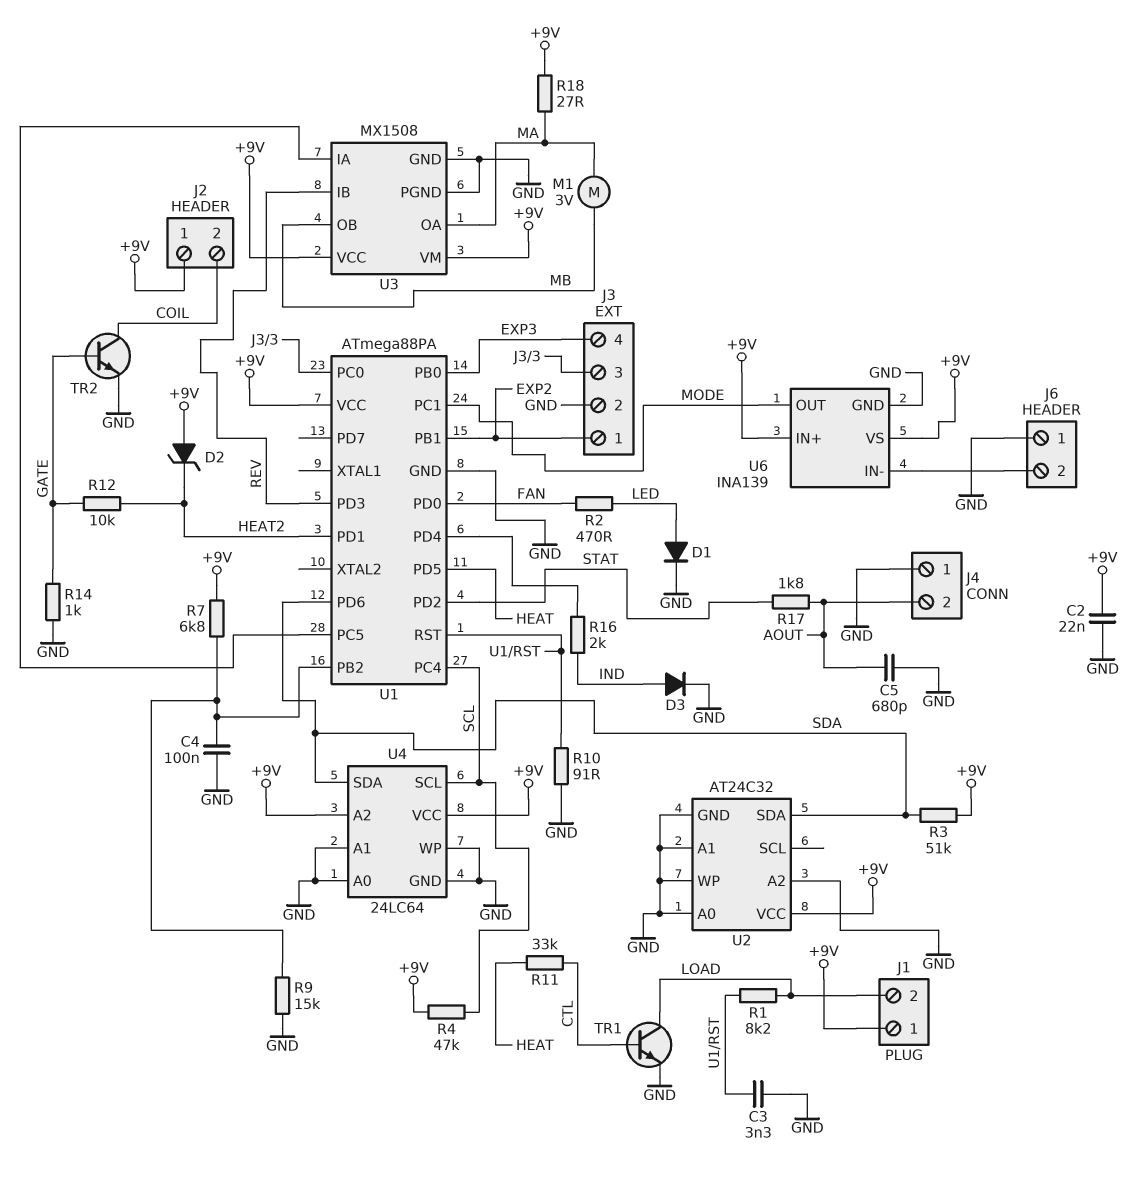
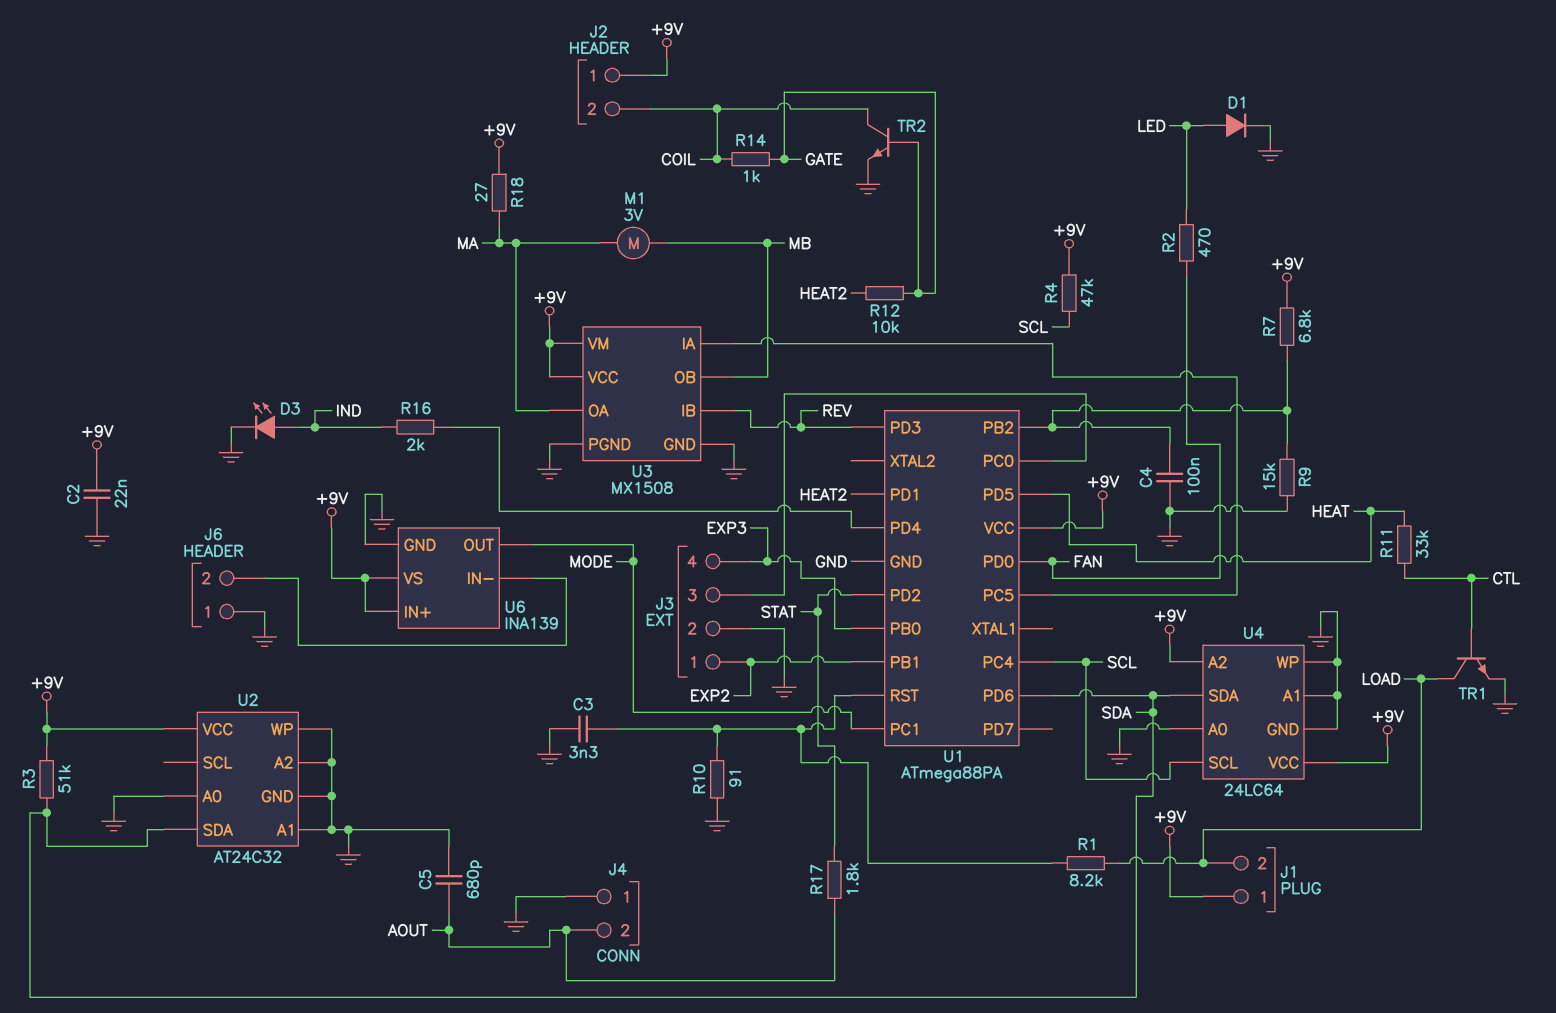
D2: zener (A +9V, K HEAT2) -> none
D3: diode (A IND, K GND) -> LED (A IND, K GND)
R14: 1k (GATE, GND) -> 1k (COIL, GATE)

